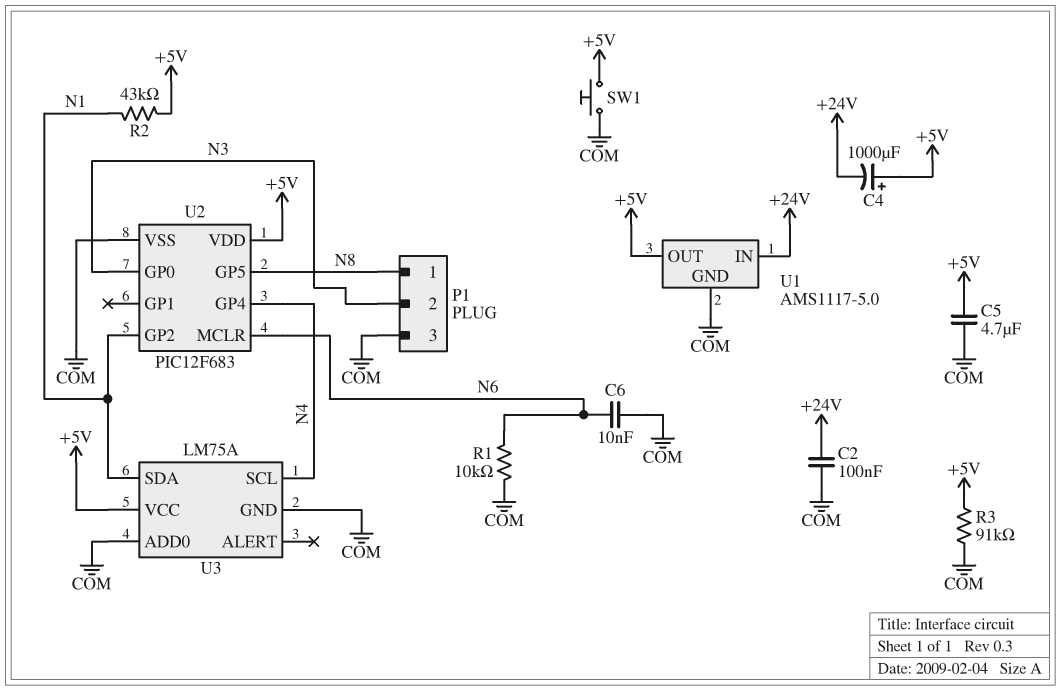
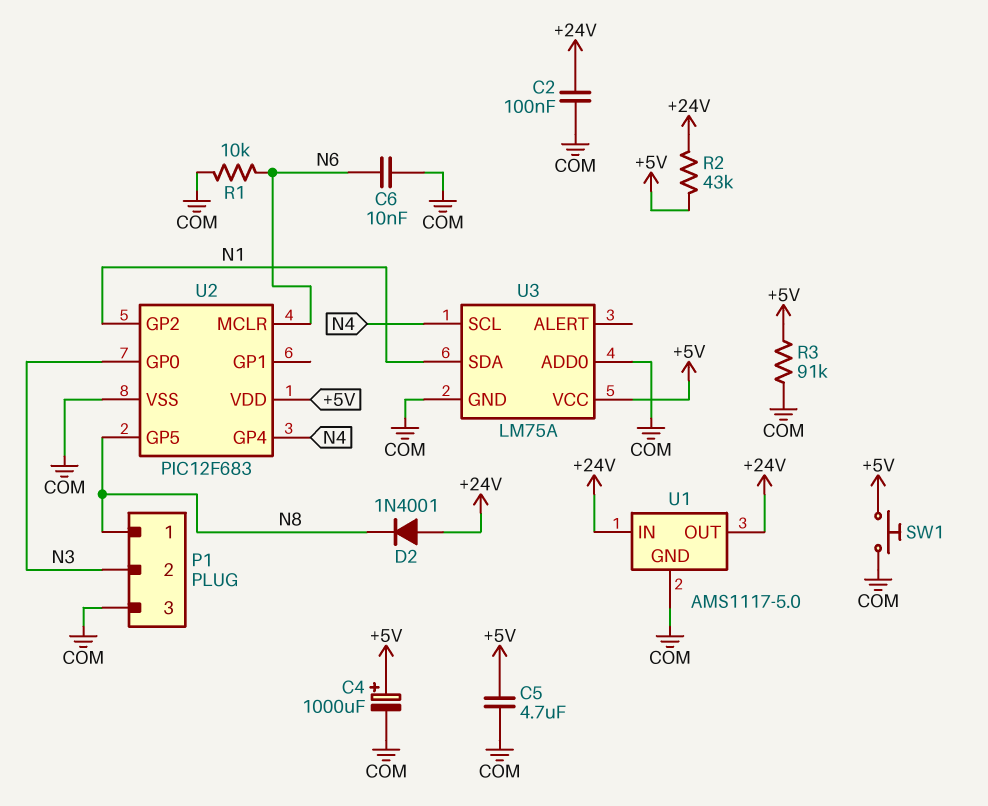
C4: 1000uF (plus +5V, minus +24V) -> 1000uF (plus +5V, minus COM)
D2: none -> diode 1N4001 (A +24V, K N8)
R2: 43k (+5V, N1) -> 43k (+5V, +24V)
U1 pin OUT: +5V -> +24V

